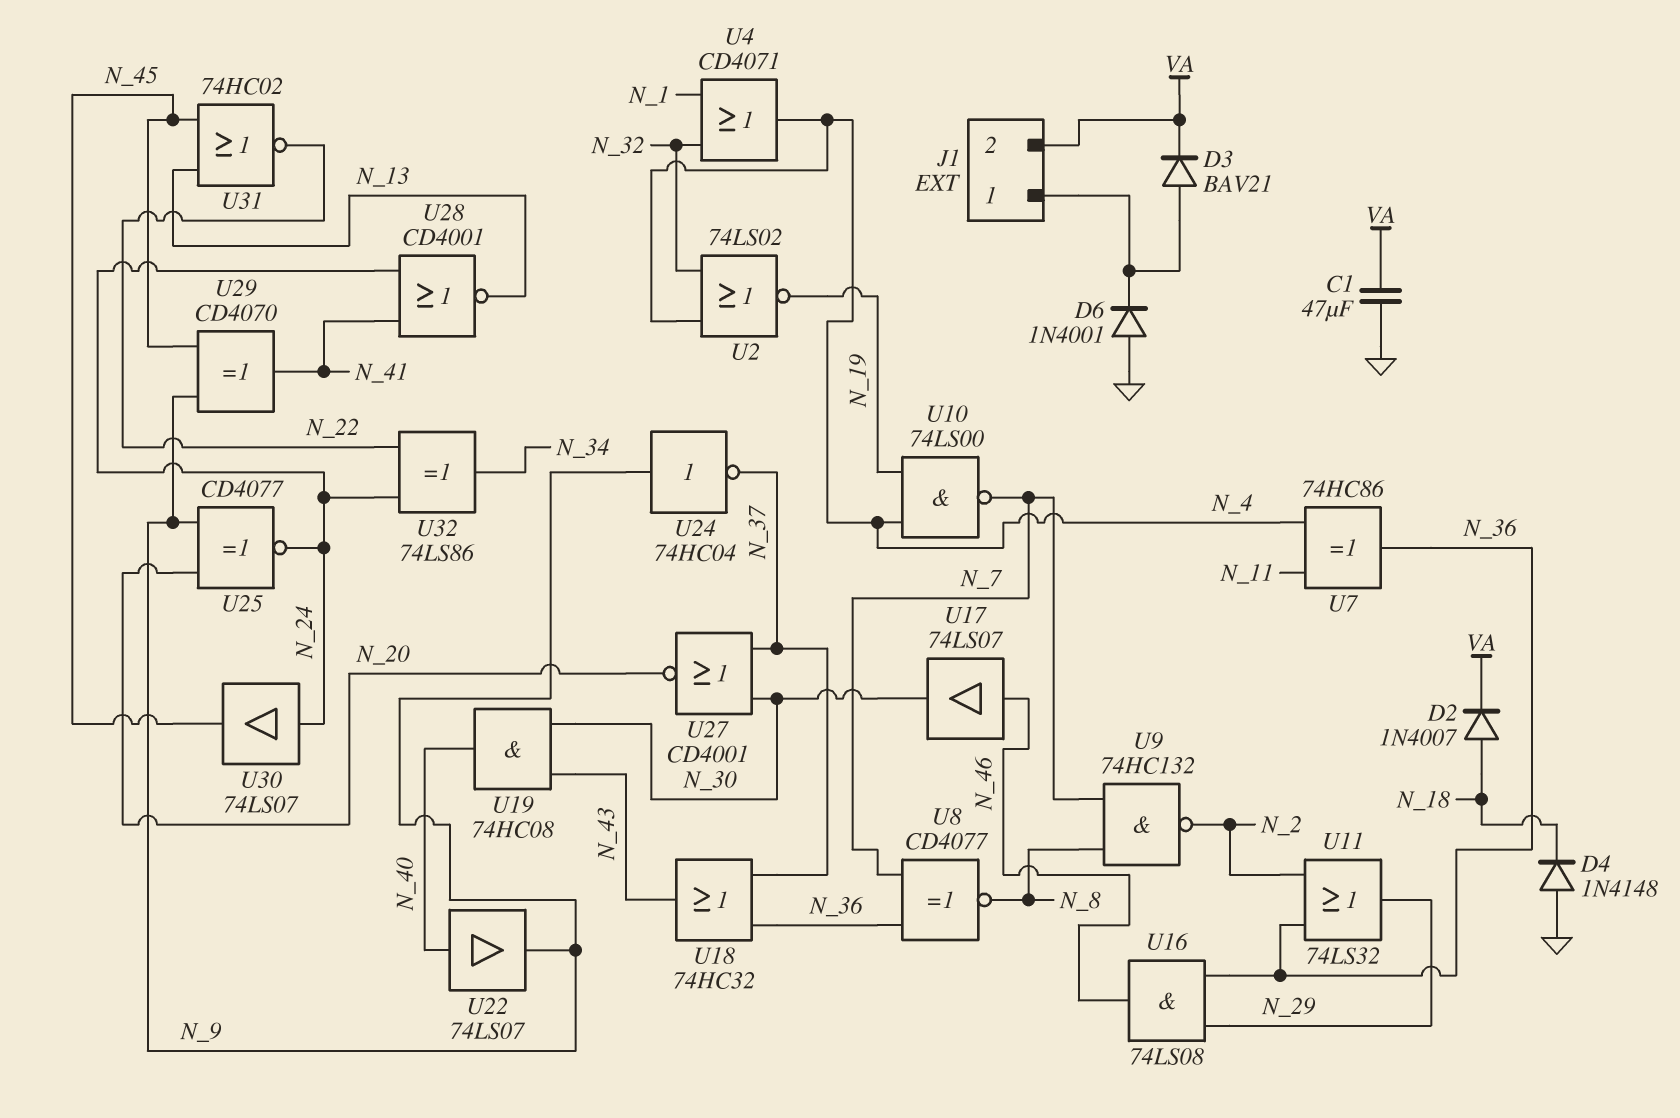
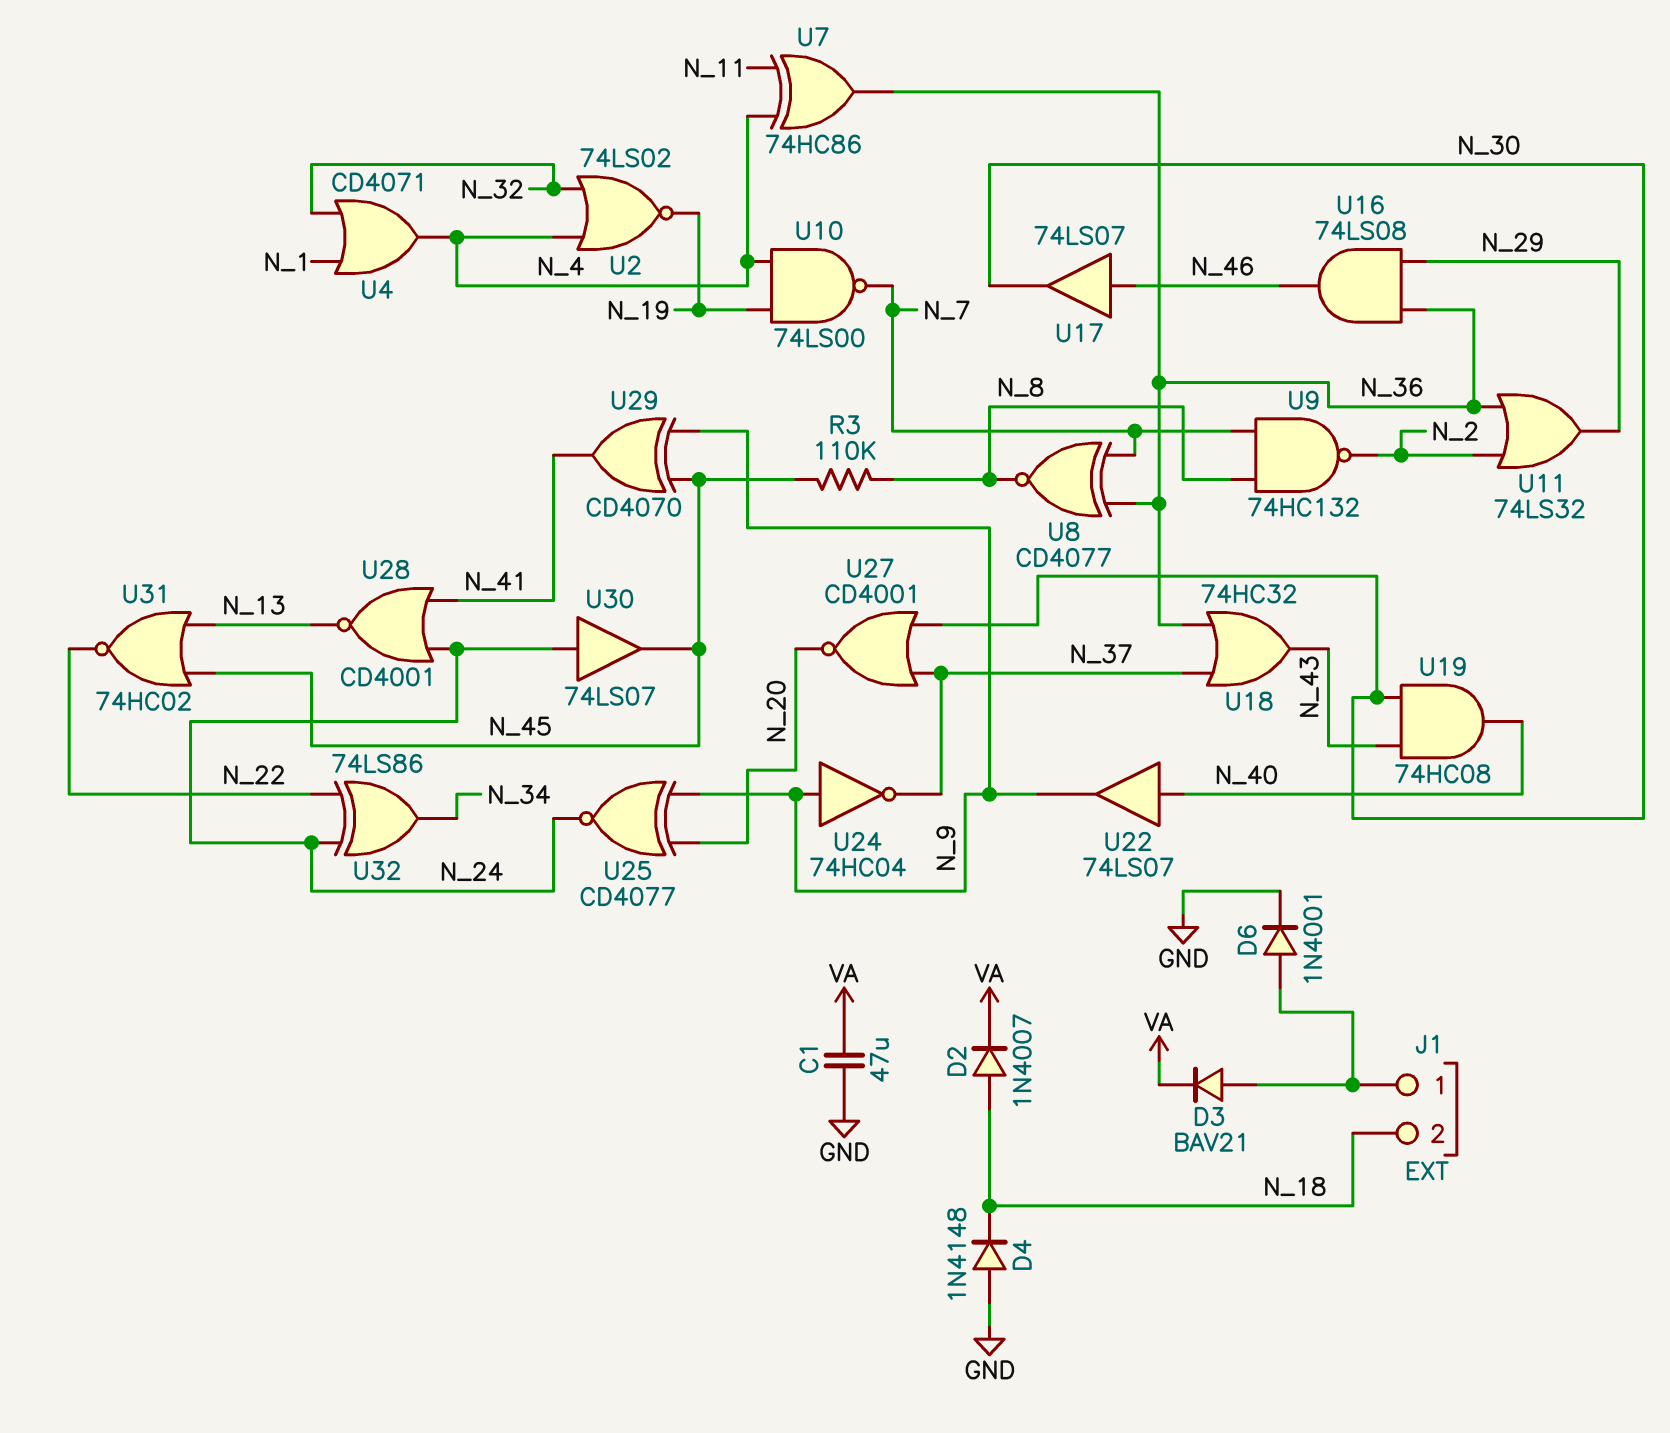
D6: diode 1N4001 (A GND, K J1/1) -> diode 1N4001 (A J1/1, K GND)
J1 pin 2: VA -> N_18
R3: none -> 110k (N_8, N_45)

